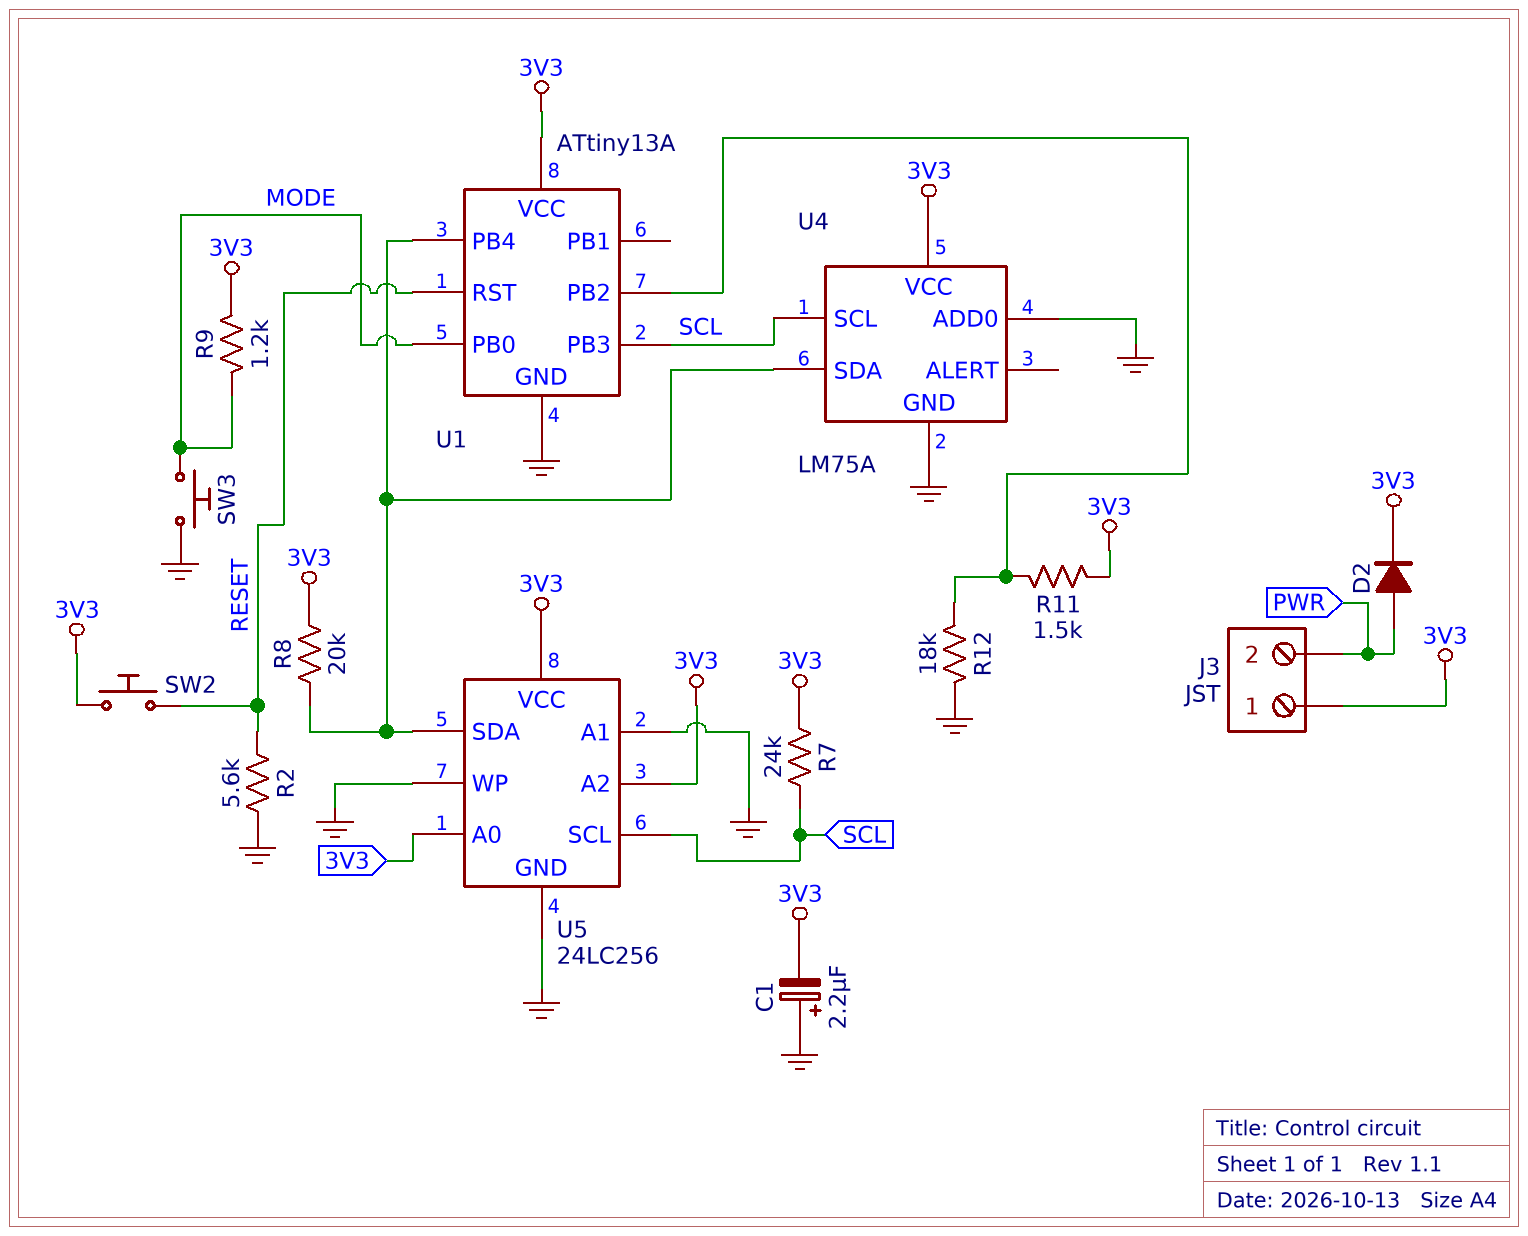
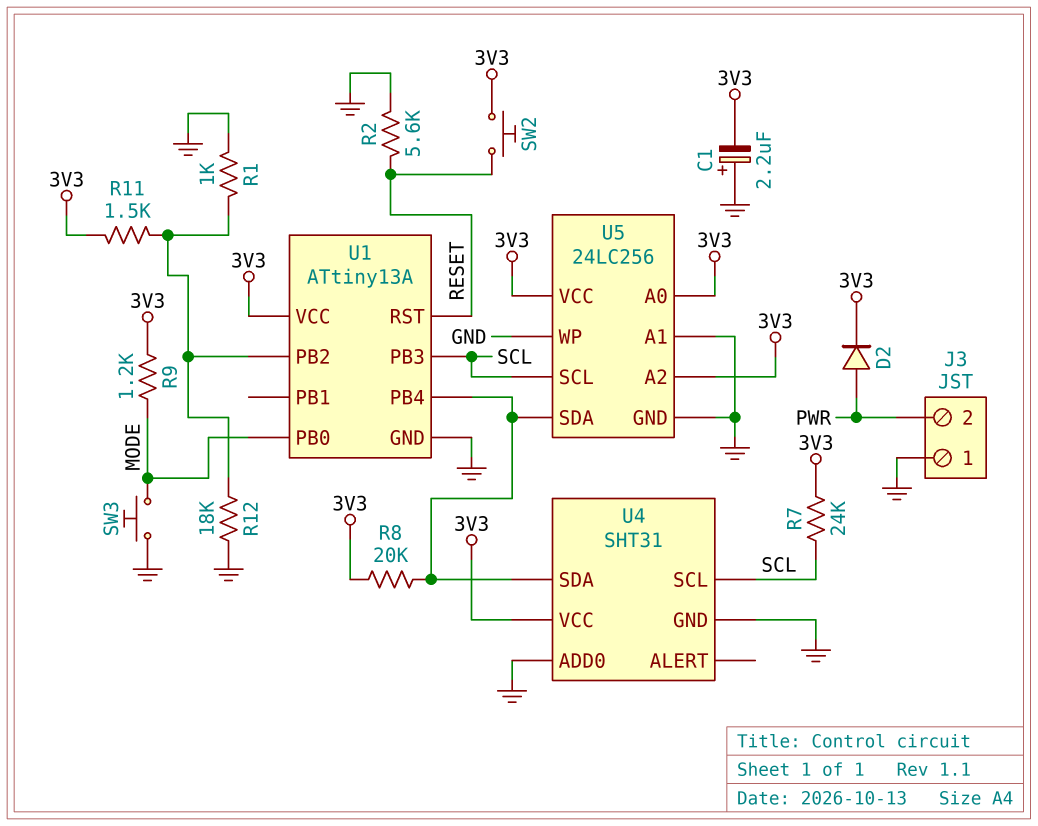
J3 pin 1: 3V3 -> GND
R1: none -> 1k (GND, U1/PB2)
U4: LM75A -> SHT31

